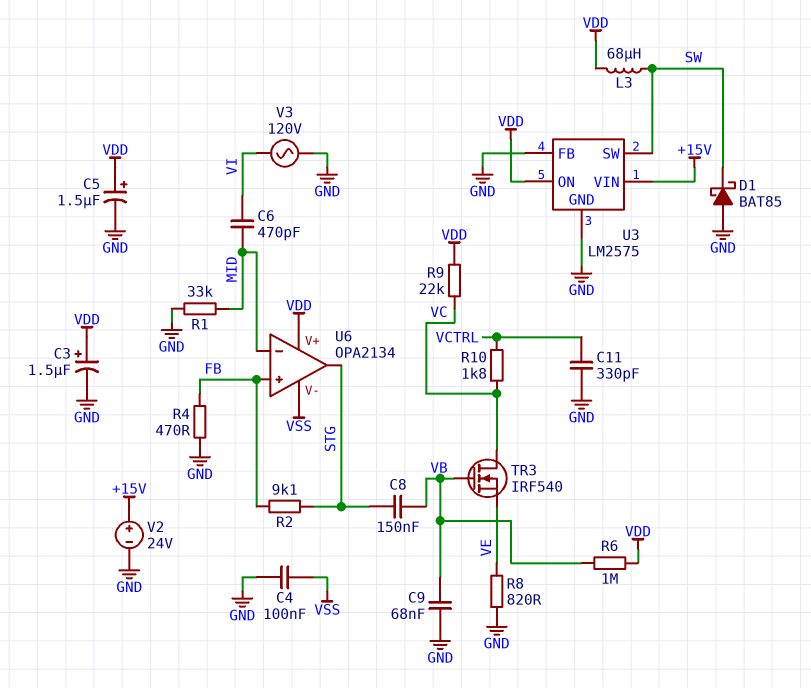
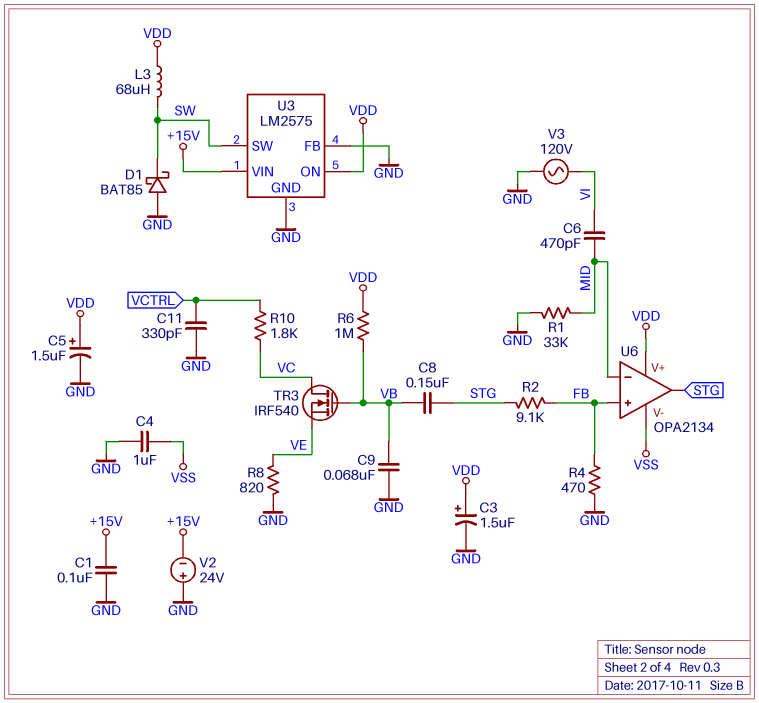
C1: none -> 100nF (+15V, GND)
C4: 100nF (GND, VSS) -> 1uF (GND, VSS)
R9: 22k (VC, VDD) -> none
V2: 24V (plus +15V, minus GND) -> 24V (plus GND, minus +15V)

